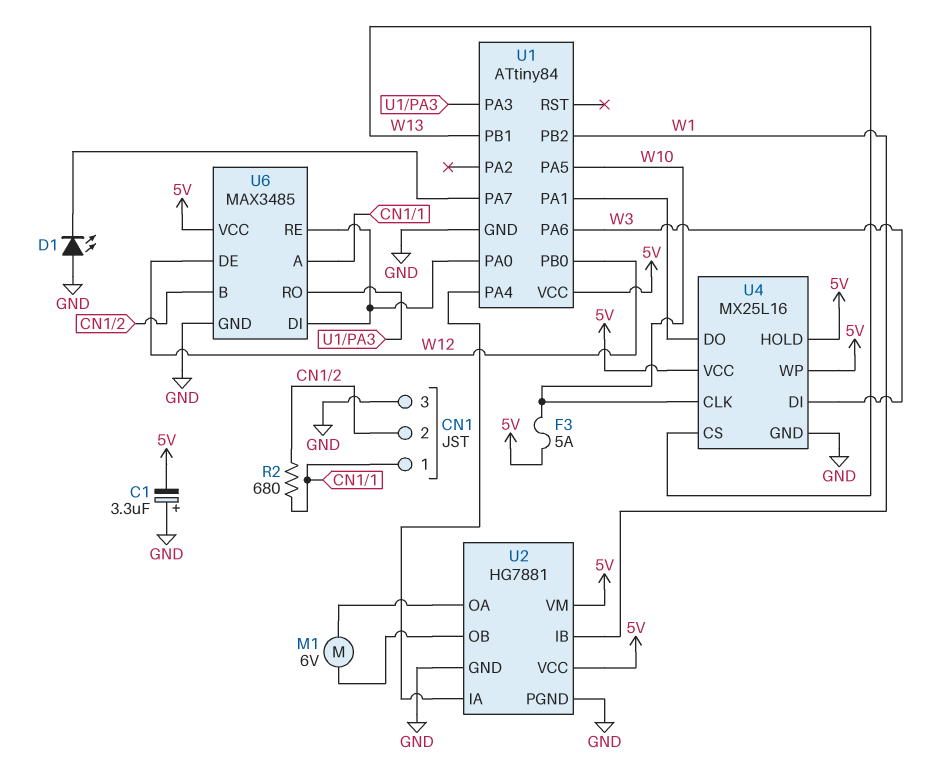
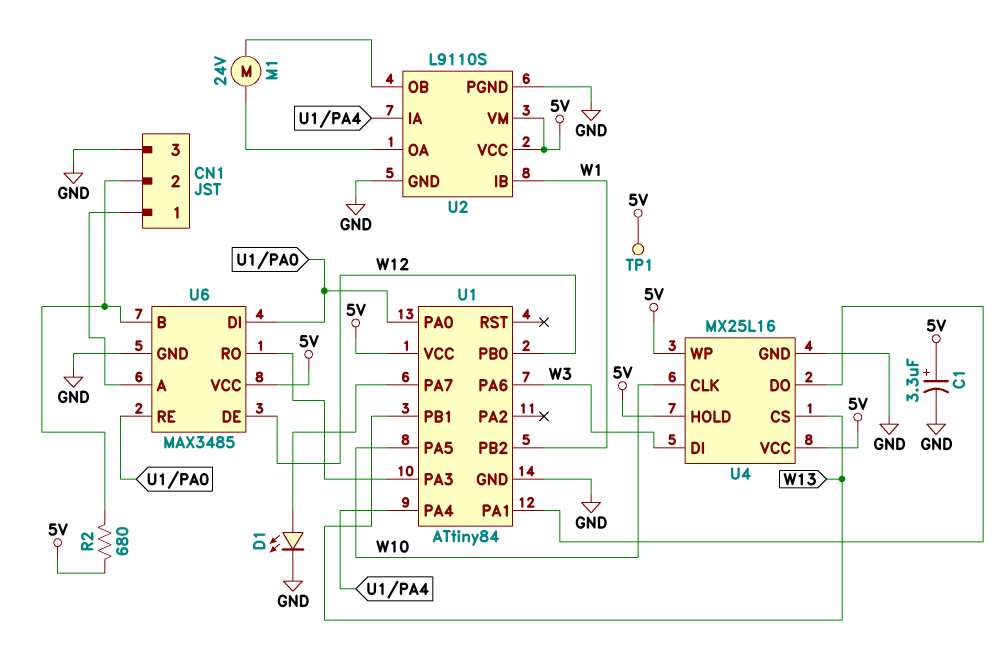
C1: 3.3uF (plus GND, minus 5V) -> 3.3uF (plus 5V, minus GND)
D1: LED (A GND, K U1/PA7) -> LED (A U1/PA7, K GND)
F3: 5A (5V, W10) -> none
M1: motor 6V (U2/OA, U2/OB) -> motor 24V (U2/OA, U2/OB)
R2: 680 (CN1/1, CN1/2) -> 680 (5V, CN1/2)
TP1: none -> test point (5V)
U2: HG7881 -> L9110S

